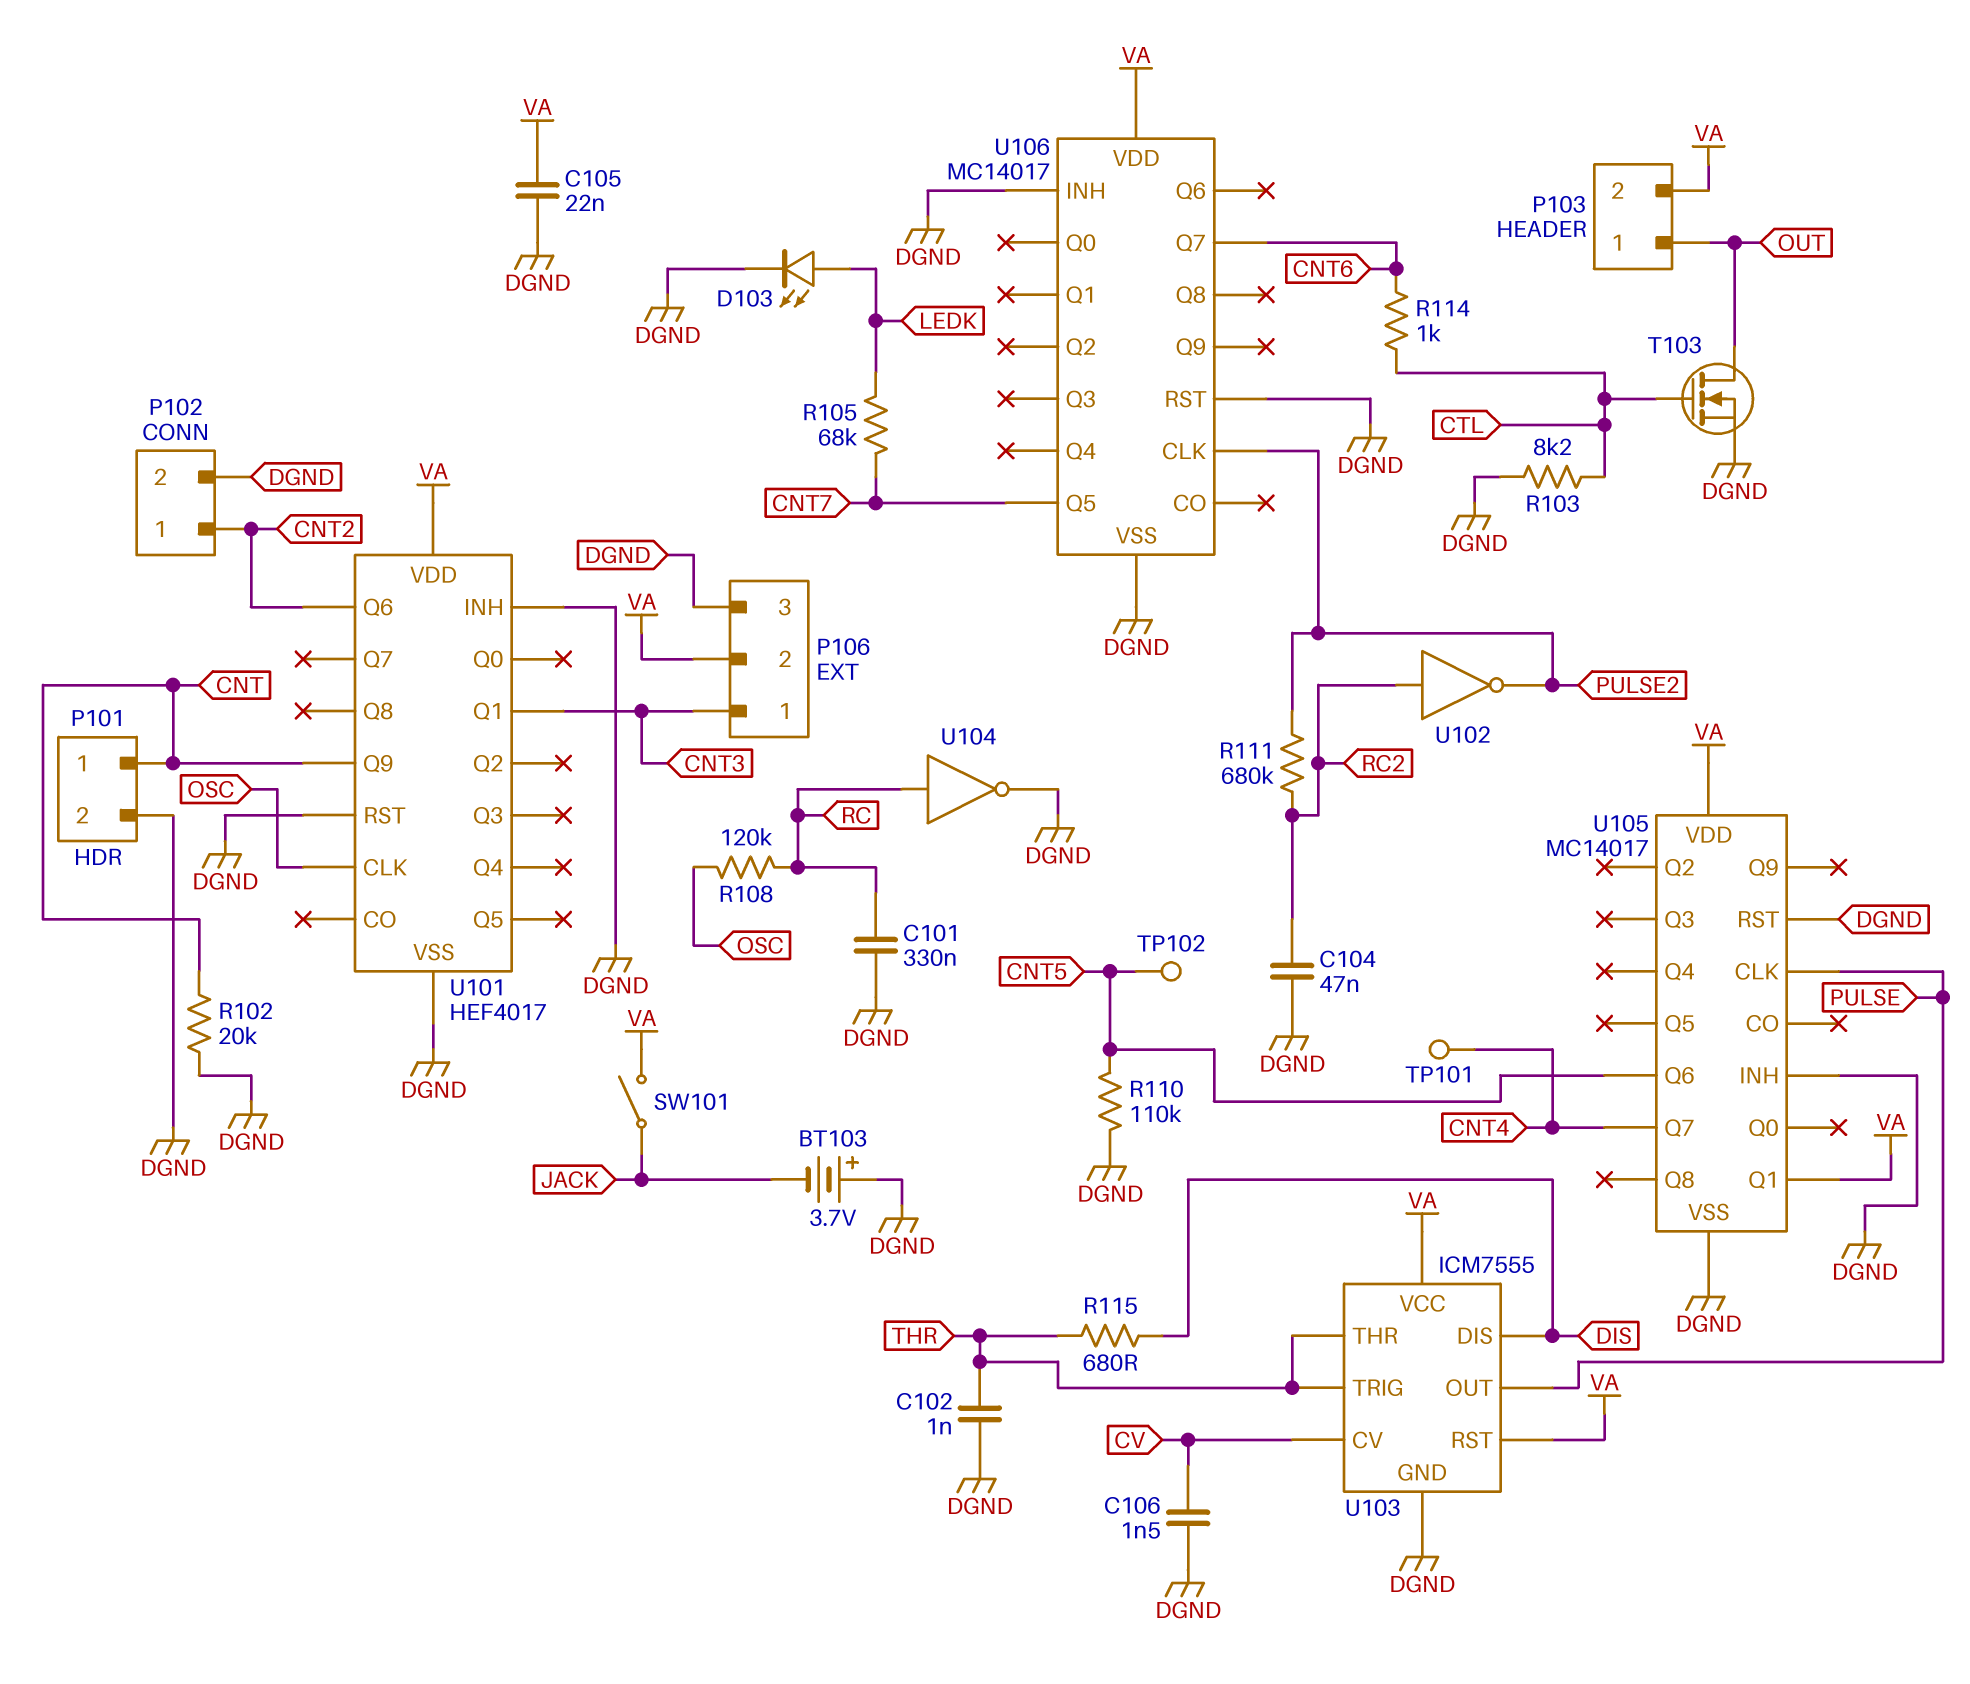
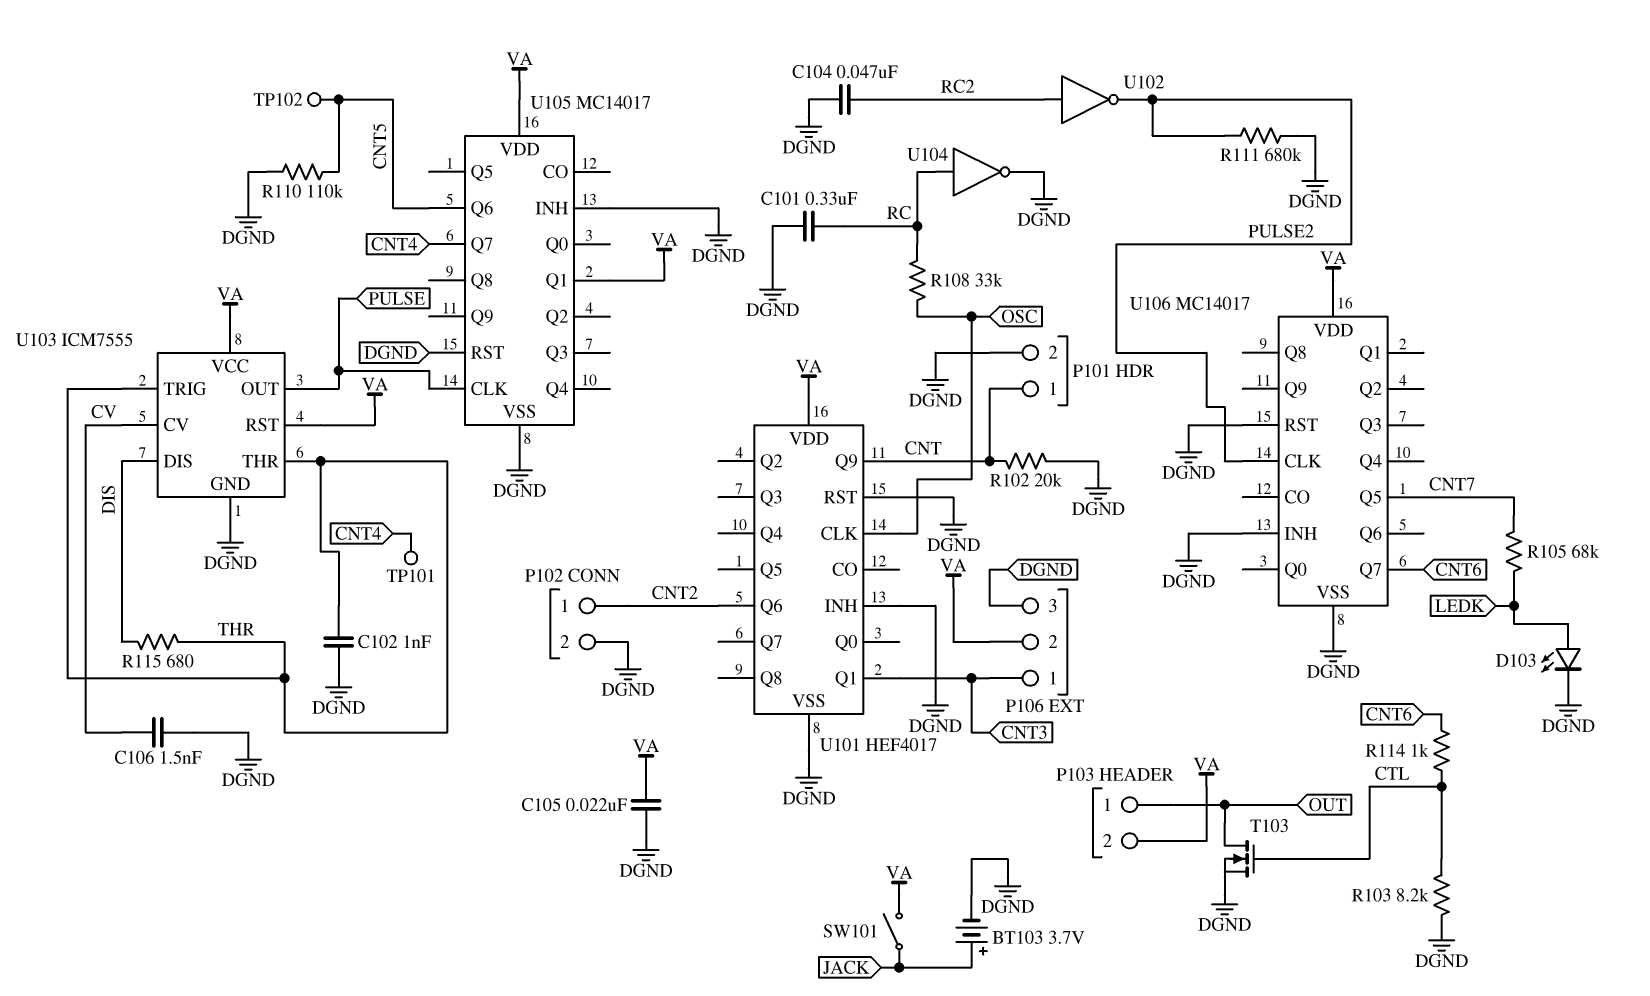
BT103: 3.7V (plus DGND, minus JACK) -> 3.7V (plus JACK, minus DGND)
R108: 120k (OSC, RC) -> 33k (OSC, RC)
R111: 680k (PULSE2, RC2) -> 680k (DGND, PULSE2)

